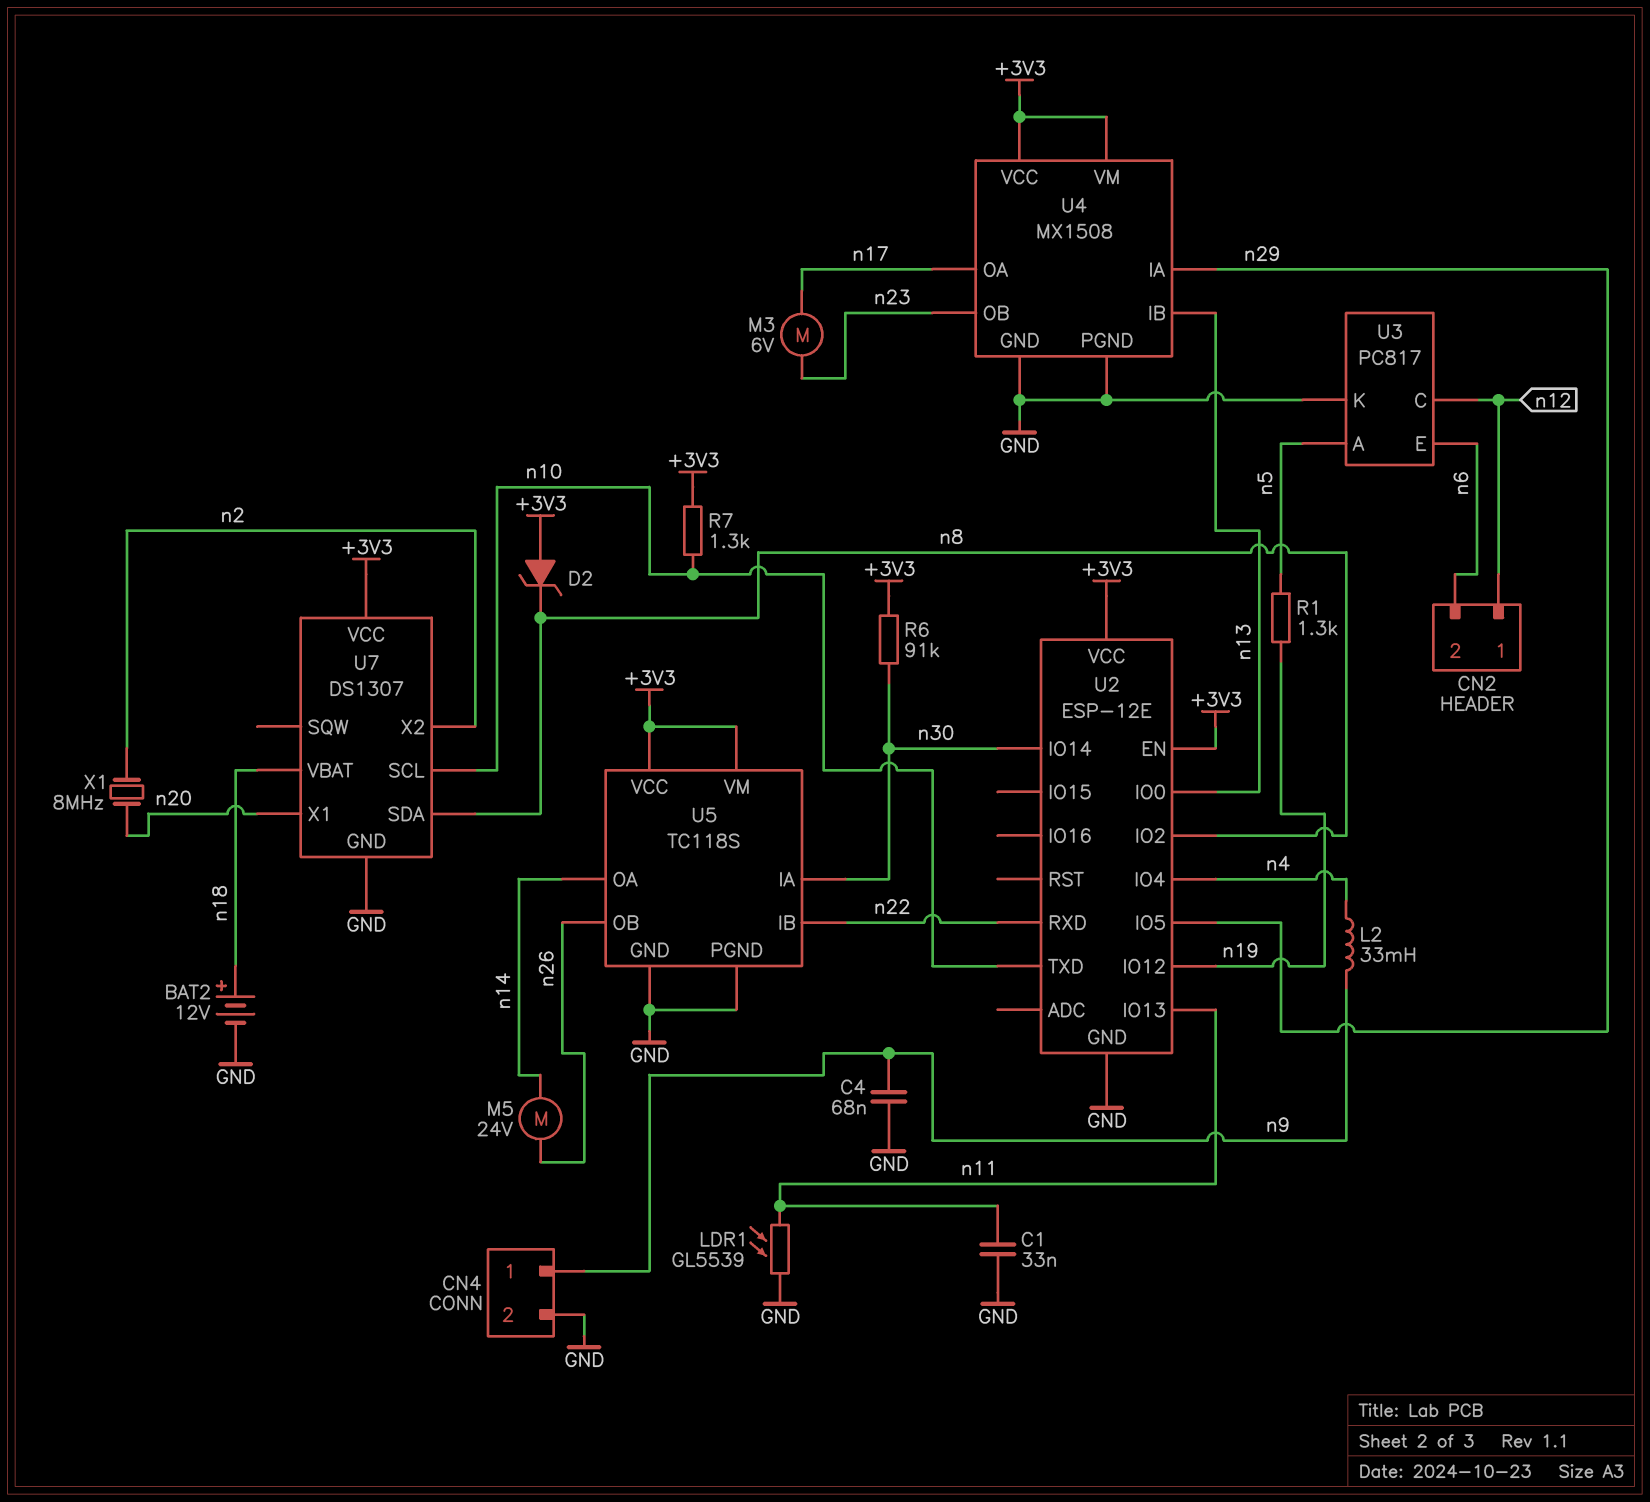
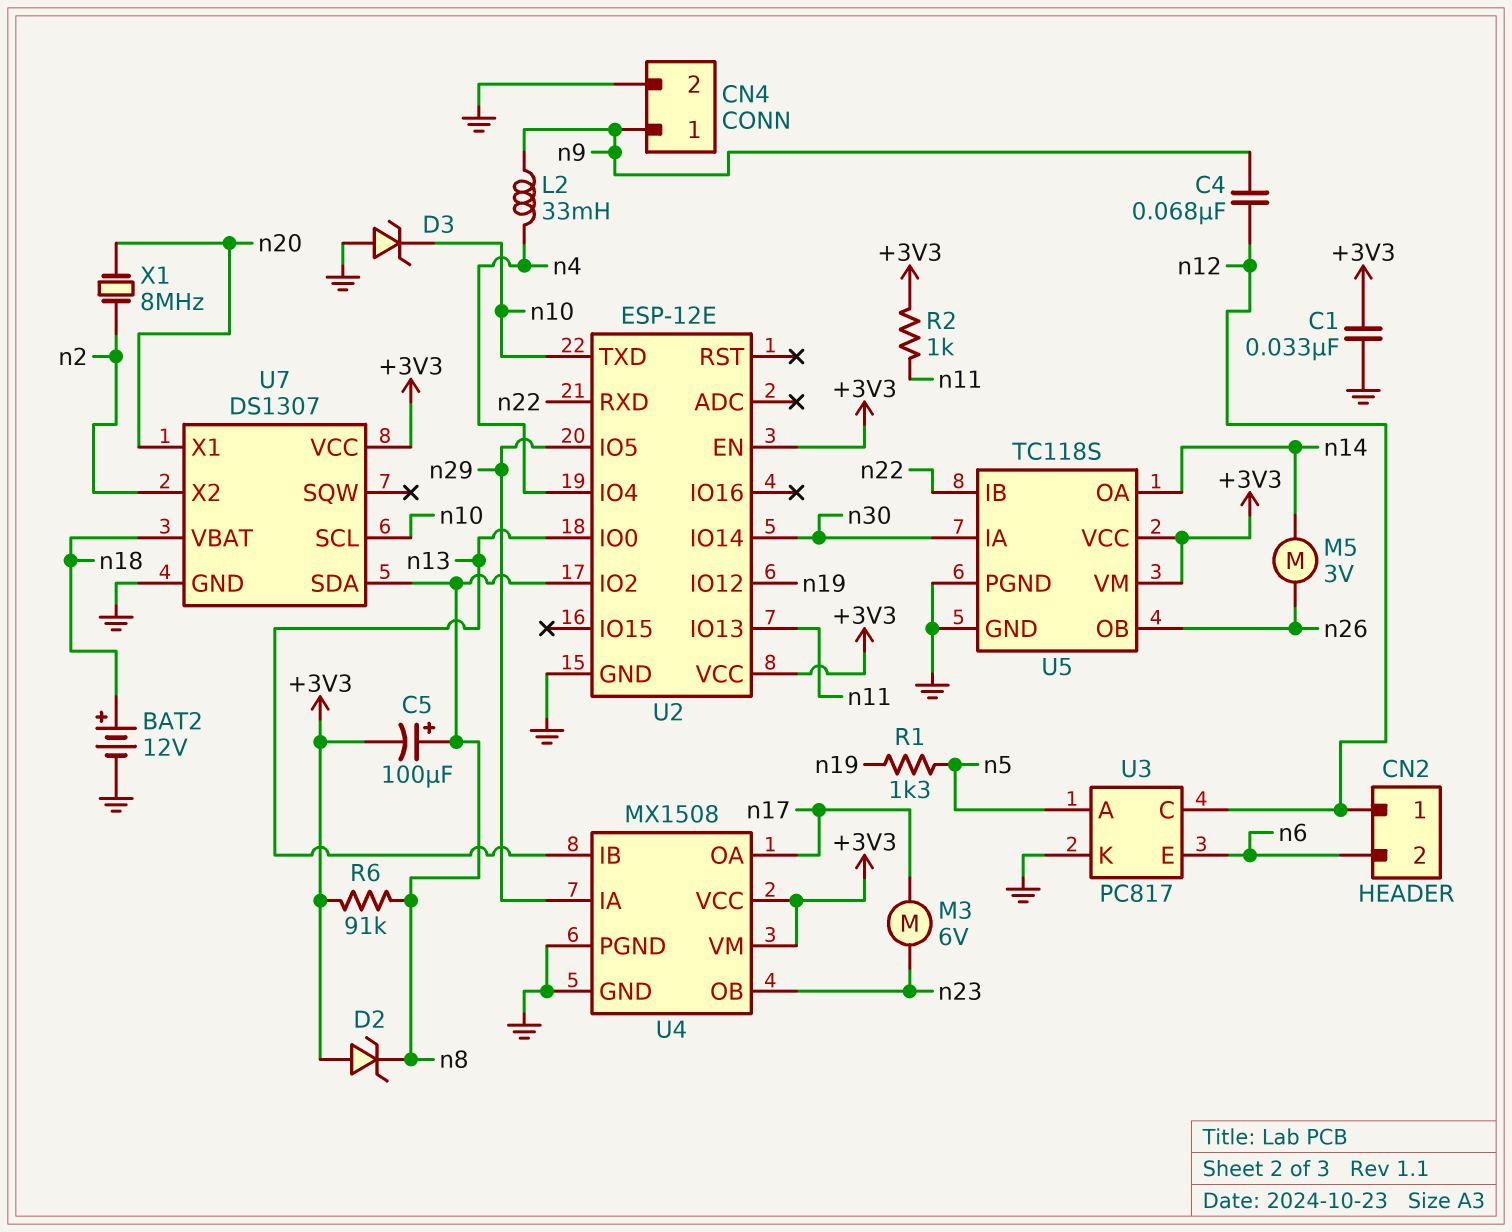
C1: 33nF (GND, n11) -> 33nF (+3V3, GND)
C4: 68nF (GND, n9) -> 68nF (n9, n12)
C5: none -> 100uF (plus n8, minus +3V3)
D3: none -> zener (A GND, K n10)
LDR1: GL5539 (GND, n11) -> none
M5: motor 24V (n14, n26) -> motor 3V (n14, n26)
R2: none -> 1k (+3V3, n11)
R6: 91k (+3V3, n30) -> 91k (+3V3, n8)
R7: 1.3k (+3V3, n10) -> none

